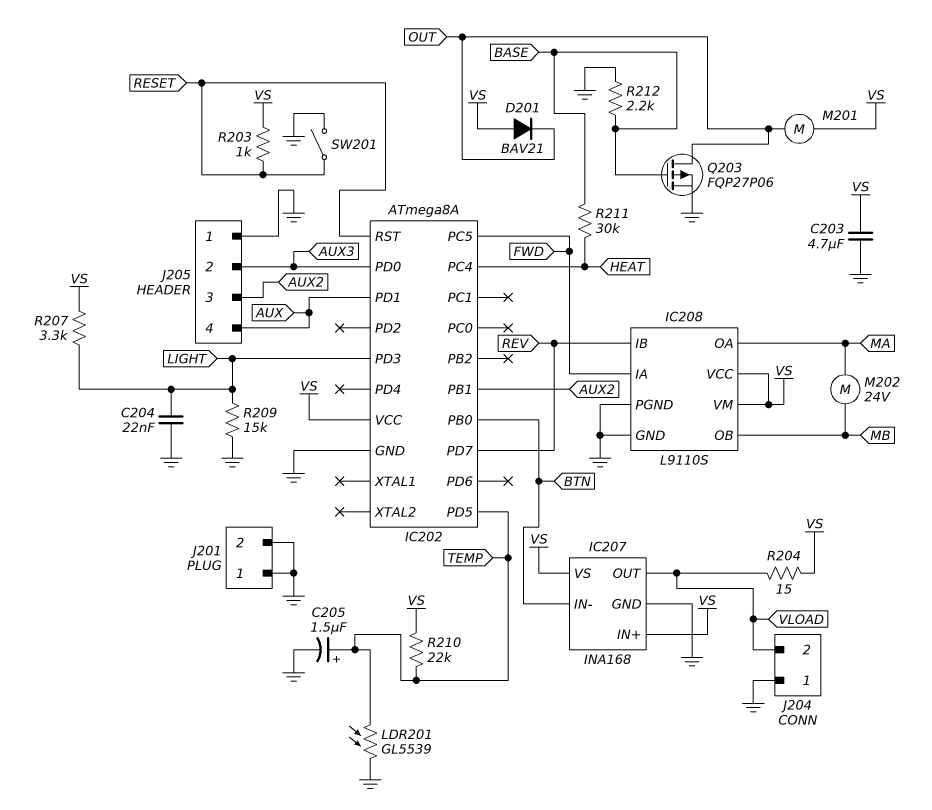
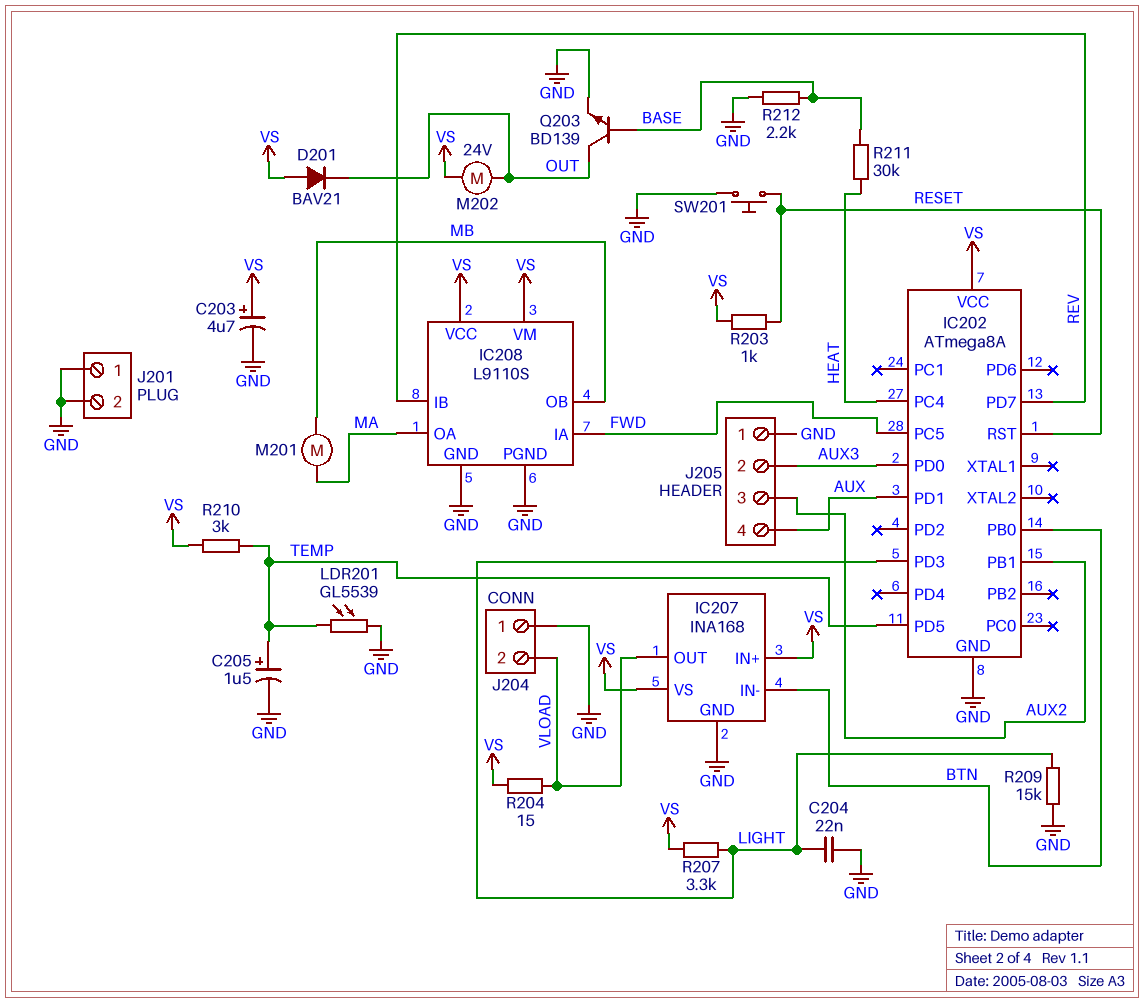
C203: 4.7uF (GND, VS) -> 4.7uF (plus VS, minus GND)
M201: motor (OUT, VS) -> motor (MA, MB)
M202: motor 24V (MA, MB) -> motor 24V (OUT, VS)
Q203: PMOS FQP27P06 (G BASE, D OUT, S GND) -> NPN BD139 (B BASE, C OUT, E GND)
R210: 22k (TEMP, VS) -> 3k (TEMP, VS)
SW201: switch (GND, RESET) -> button (GND, RESET)

